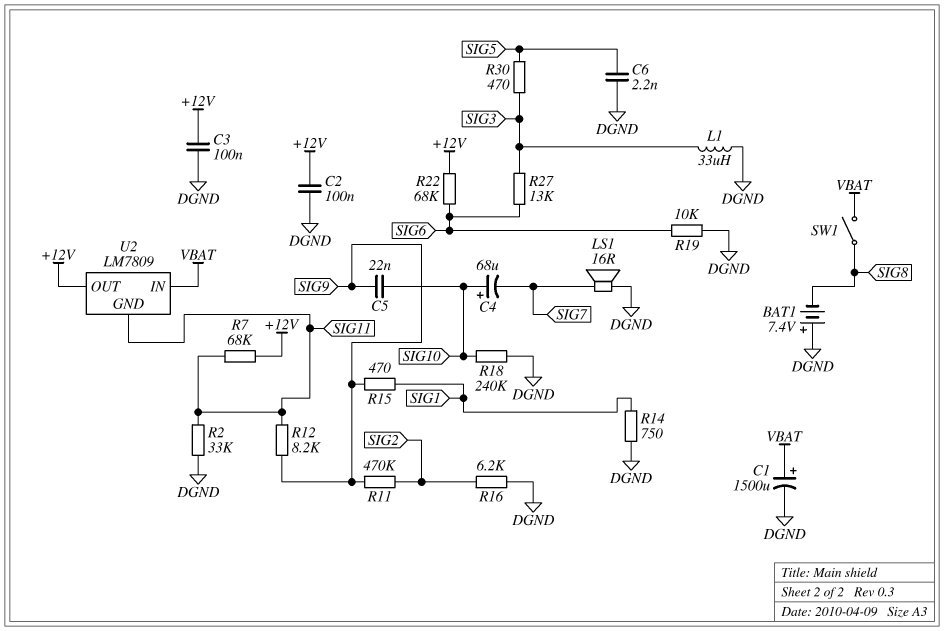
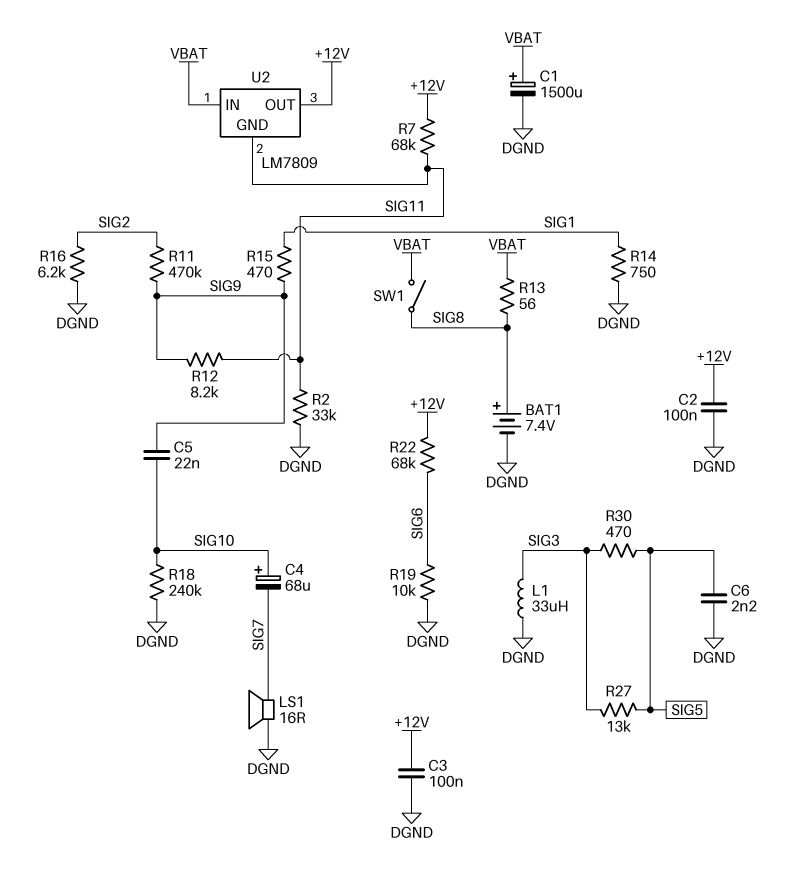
BAT1: 7.4V (plus DGND, minus SIG8) -> 7.4V (plus SIG8, minus DGND)
R13: none -> 56 (SIG8, VBAT)
R27: 13k (SIG3, SIG6) -> 13k (SIG3, SIG5)

